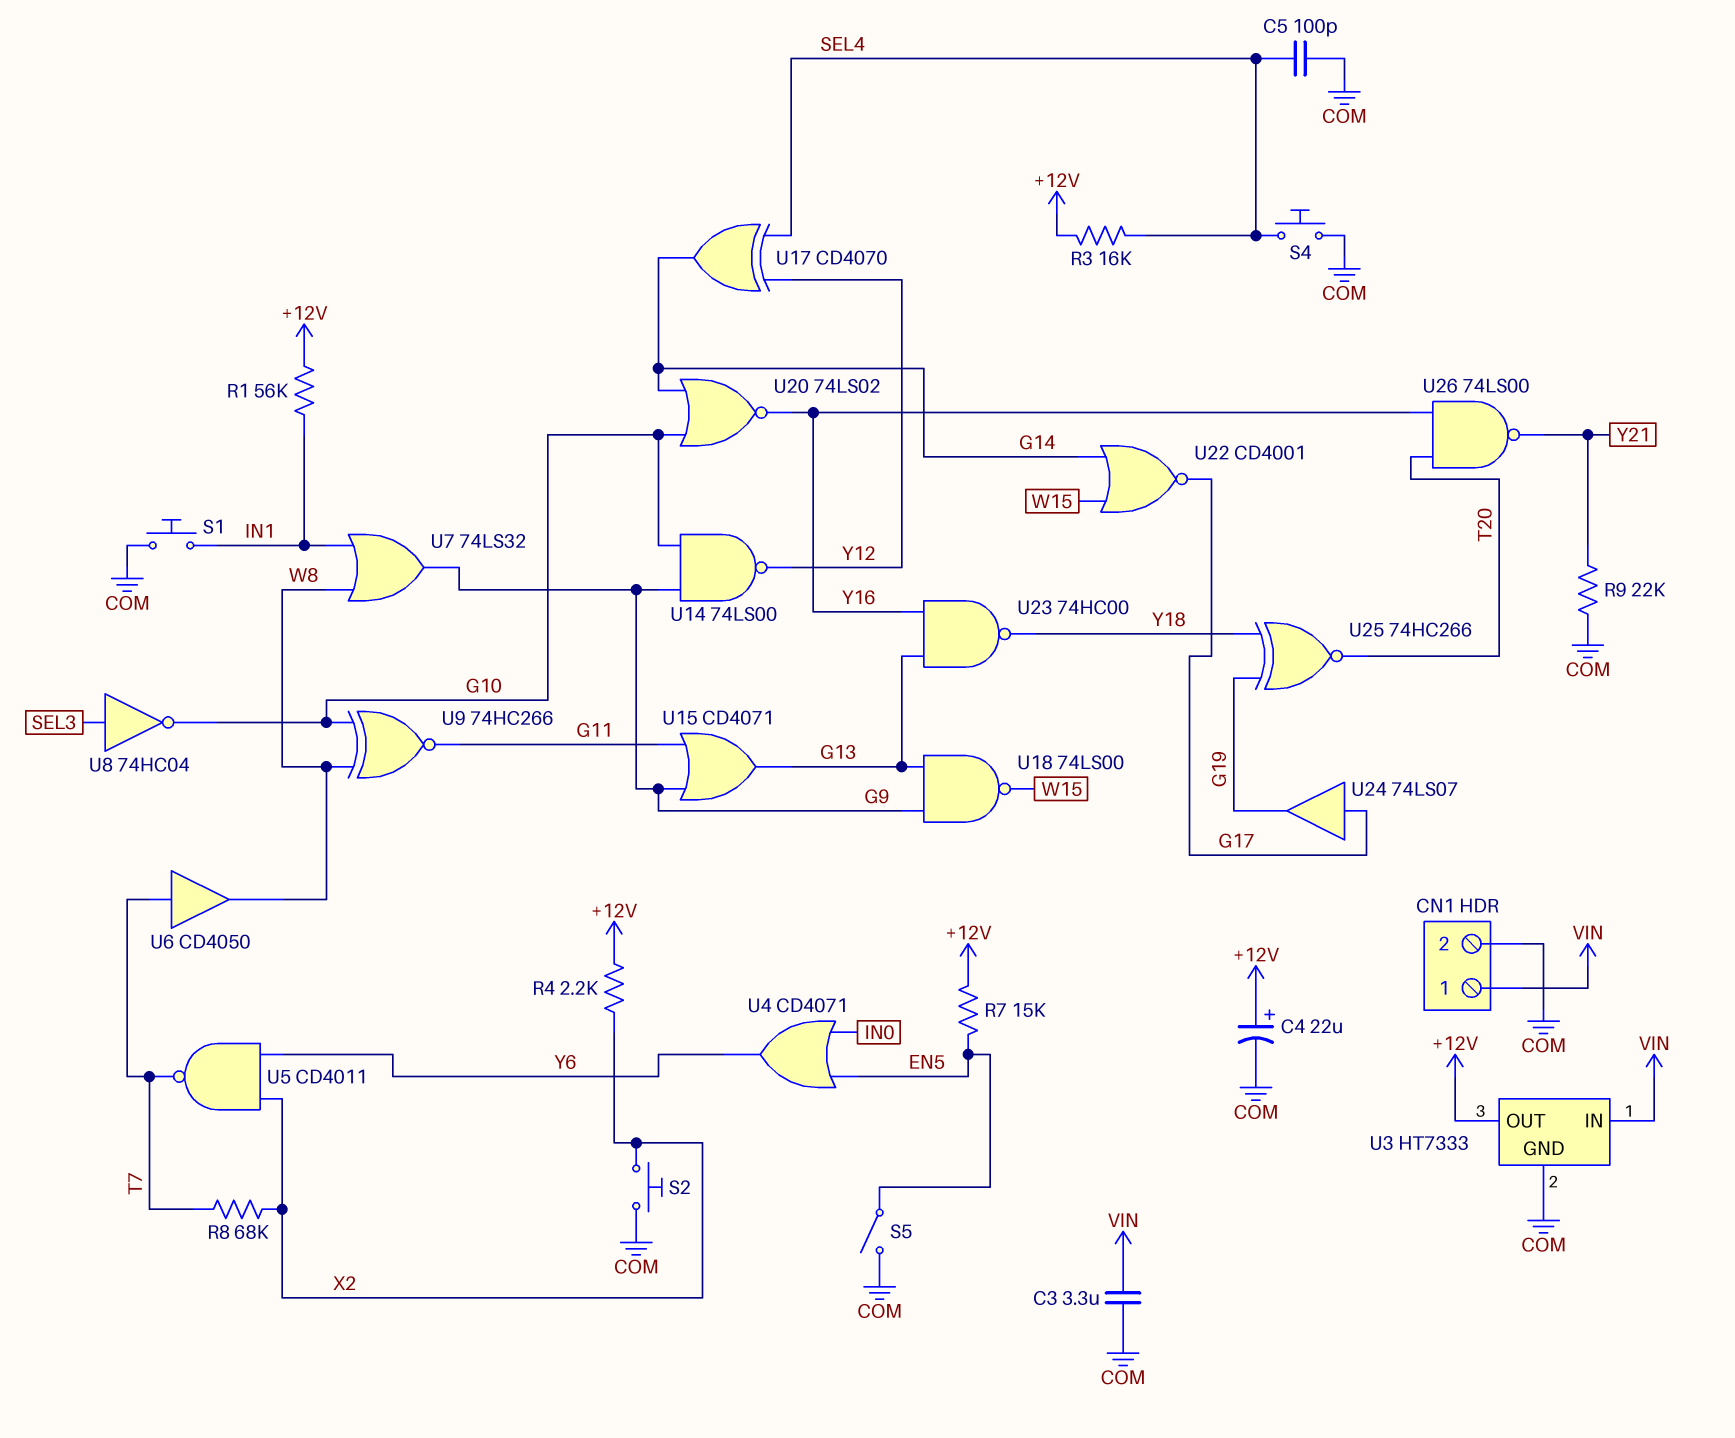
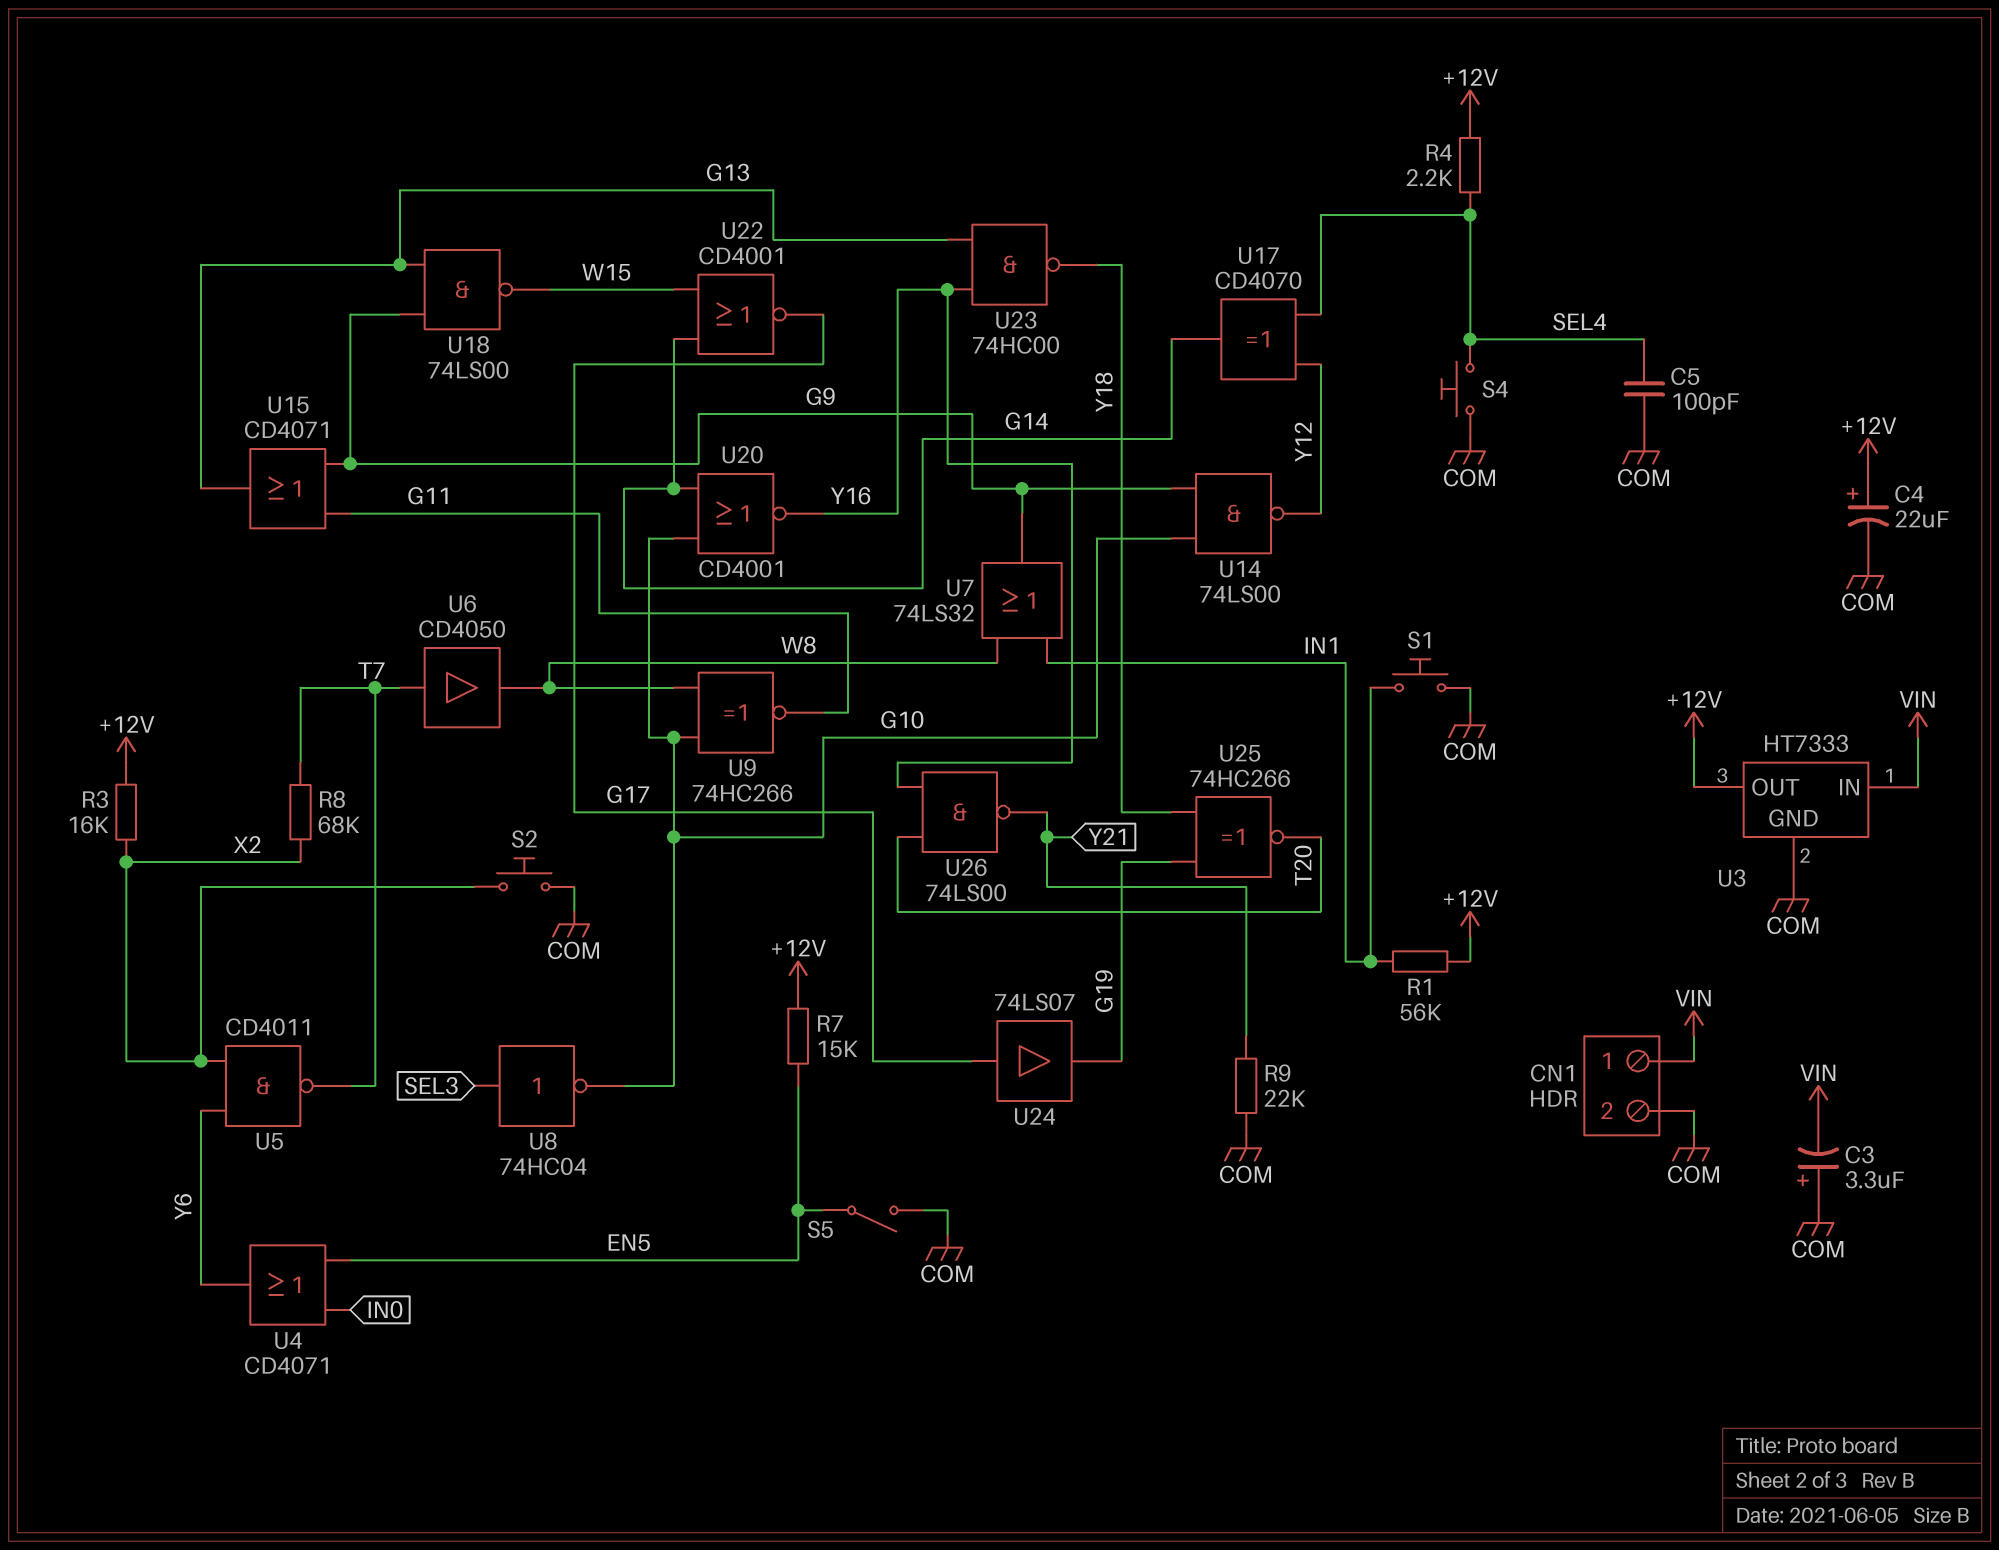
C3: 3.3uF (COM, VIN) -> 3.3uF (plus COM, minus VIN)
R3: 16k (+12V, SEL4) -> 16k (+12V, X2)
R4: 2.2k (+12V, X2) -> 2.2k (+12V, SEL4)
U20: NOR 74LS02 (in G10, in G14, out Y16) -> NOR CD4001 (in G10, in G14, out Y16)

